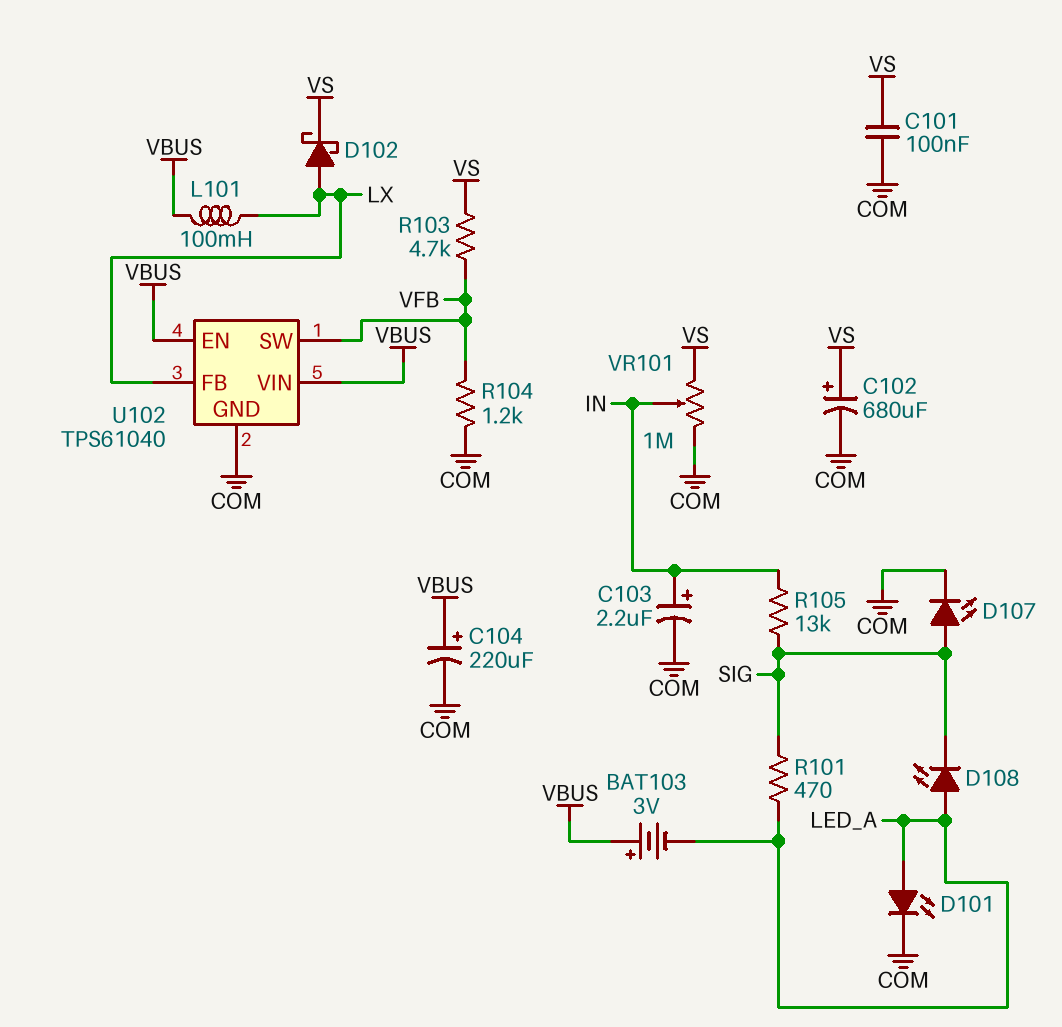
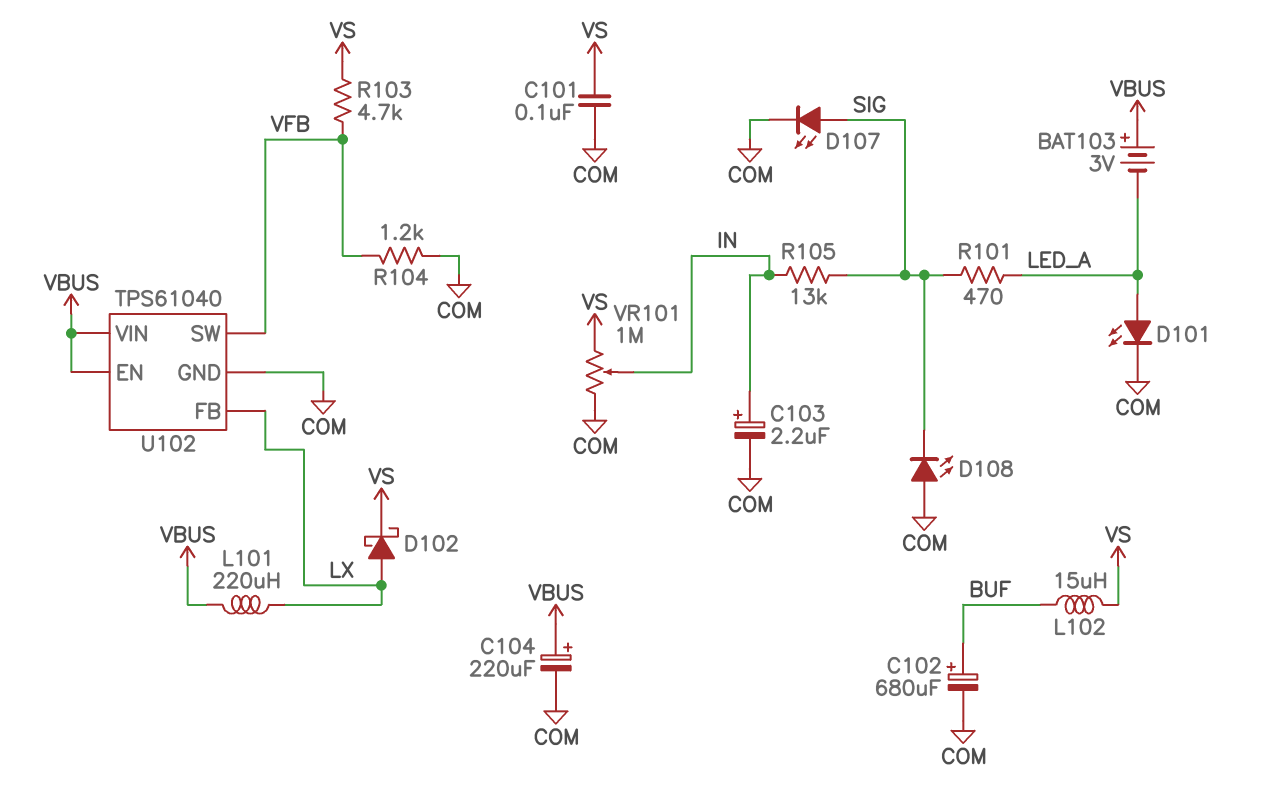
C102: 680uF (plus VS, minus COM) -> 680uF (plus BUF, minus COM)
D108: LED (A LED_A, K SIG) -> LED (A COM, K SIG)
L101: 100mH (LX, VBUS) -> 220uH (LX, VBUS)
L102: none -> 15uH (BUF, VS)

